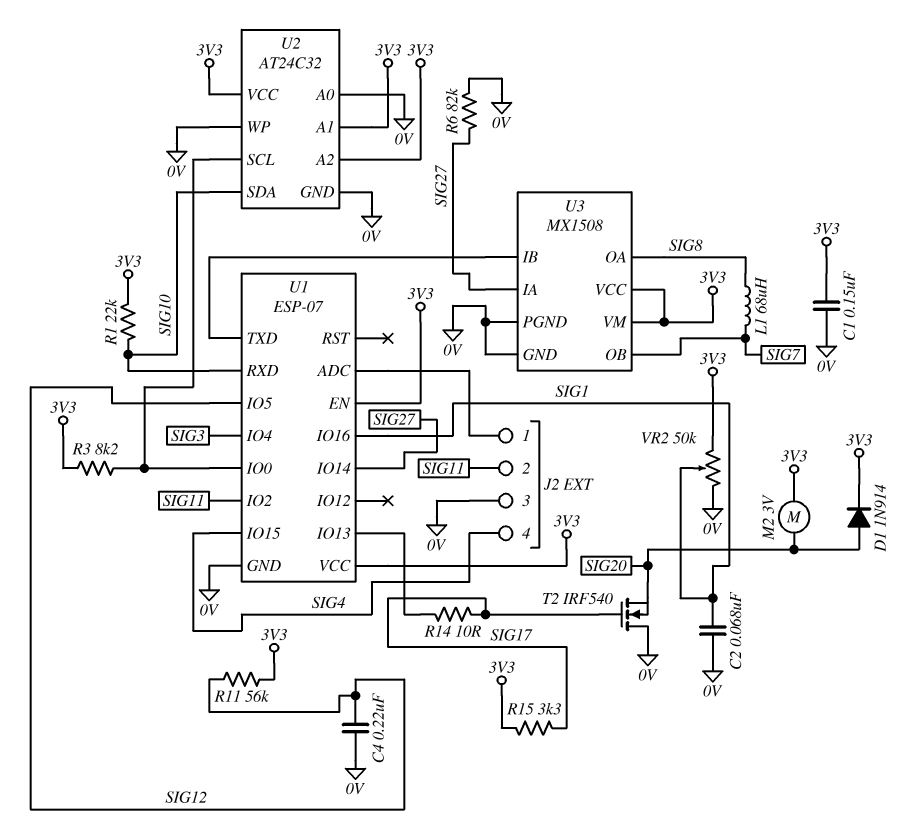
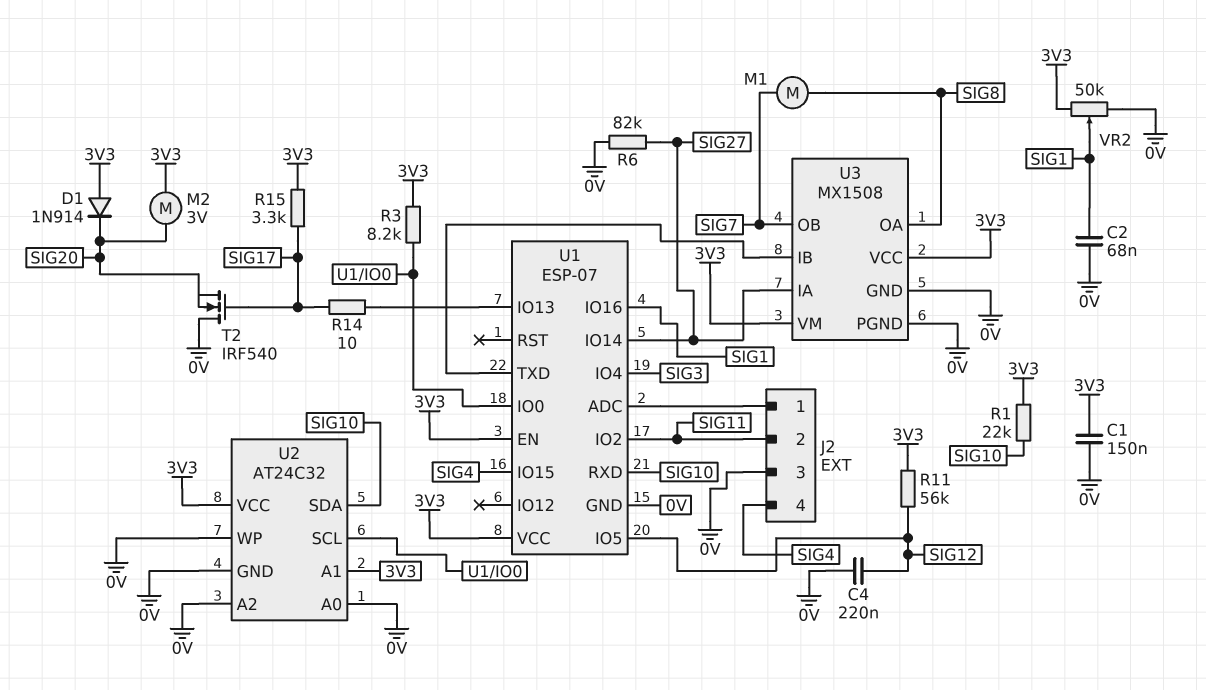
D1: diode 1N914 (A SIG20, K 3V3) -> diode 1N914 (A 3V3, K SIG20)
L1: 68uH (SIG7, SIG8) -> none
M1: none -> motor (SIG7, SIG8)
U2 pin A2: 3V3 -> 0V

